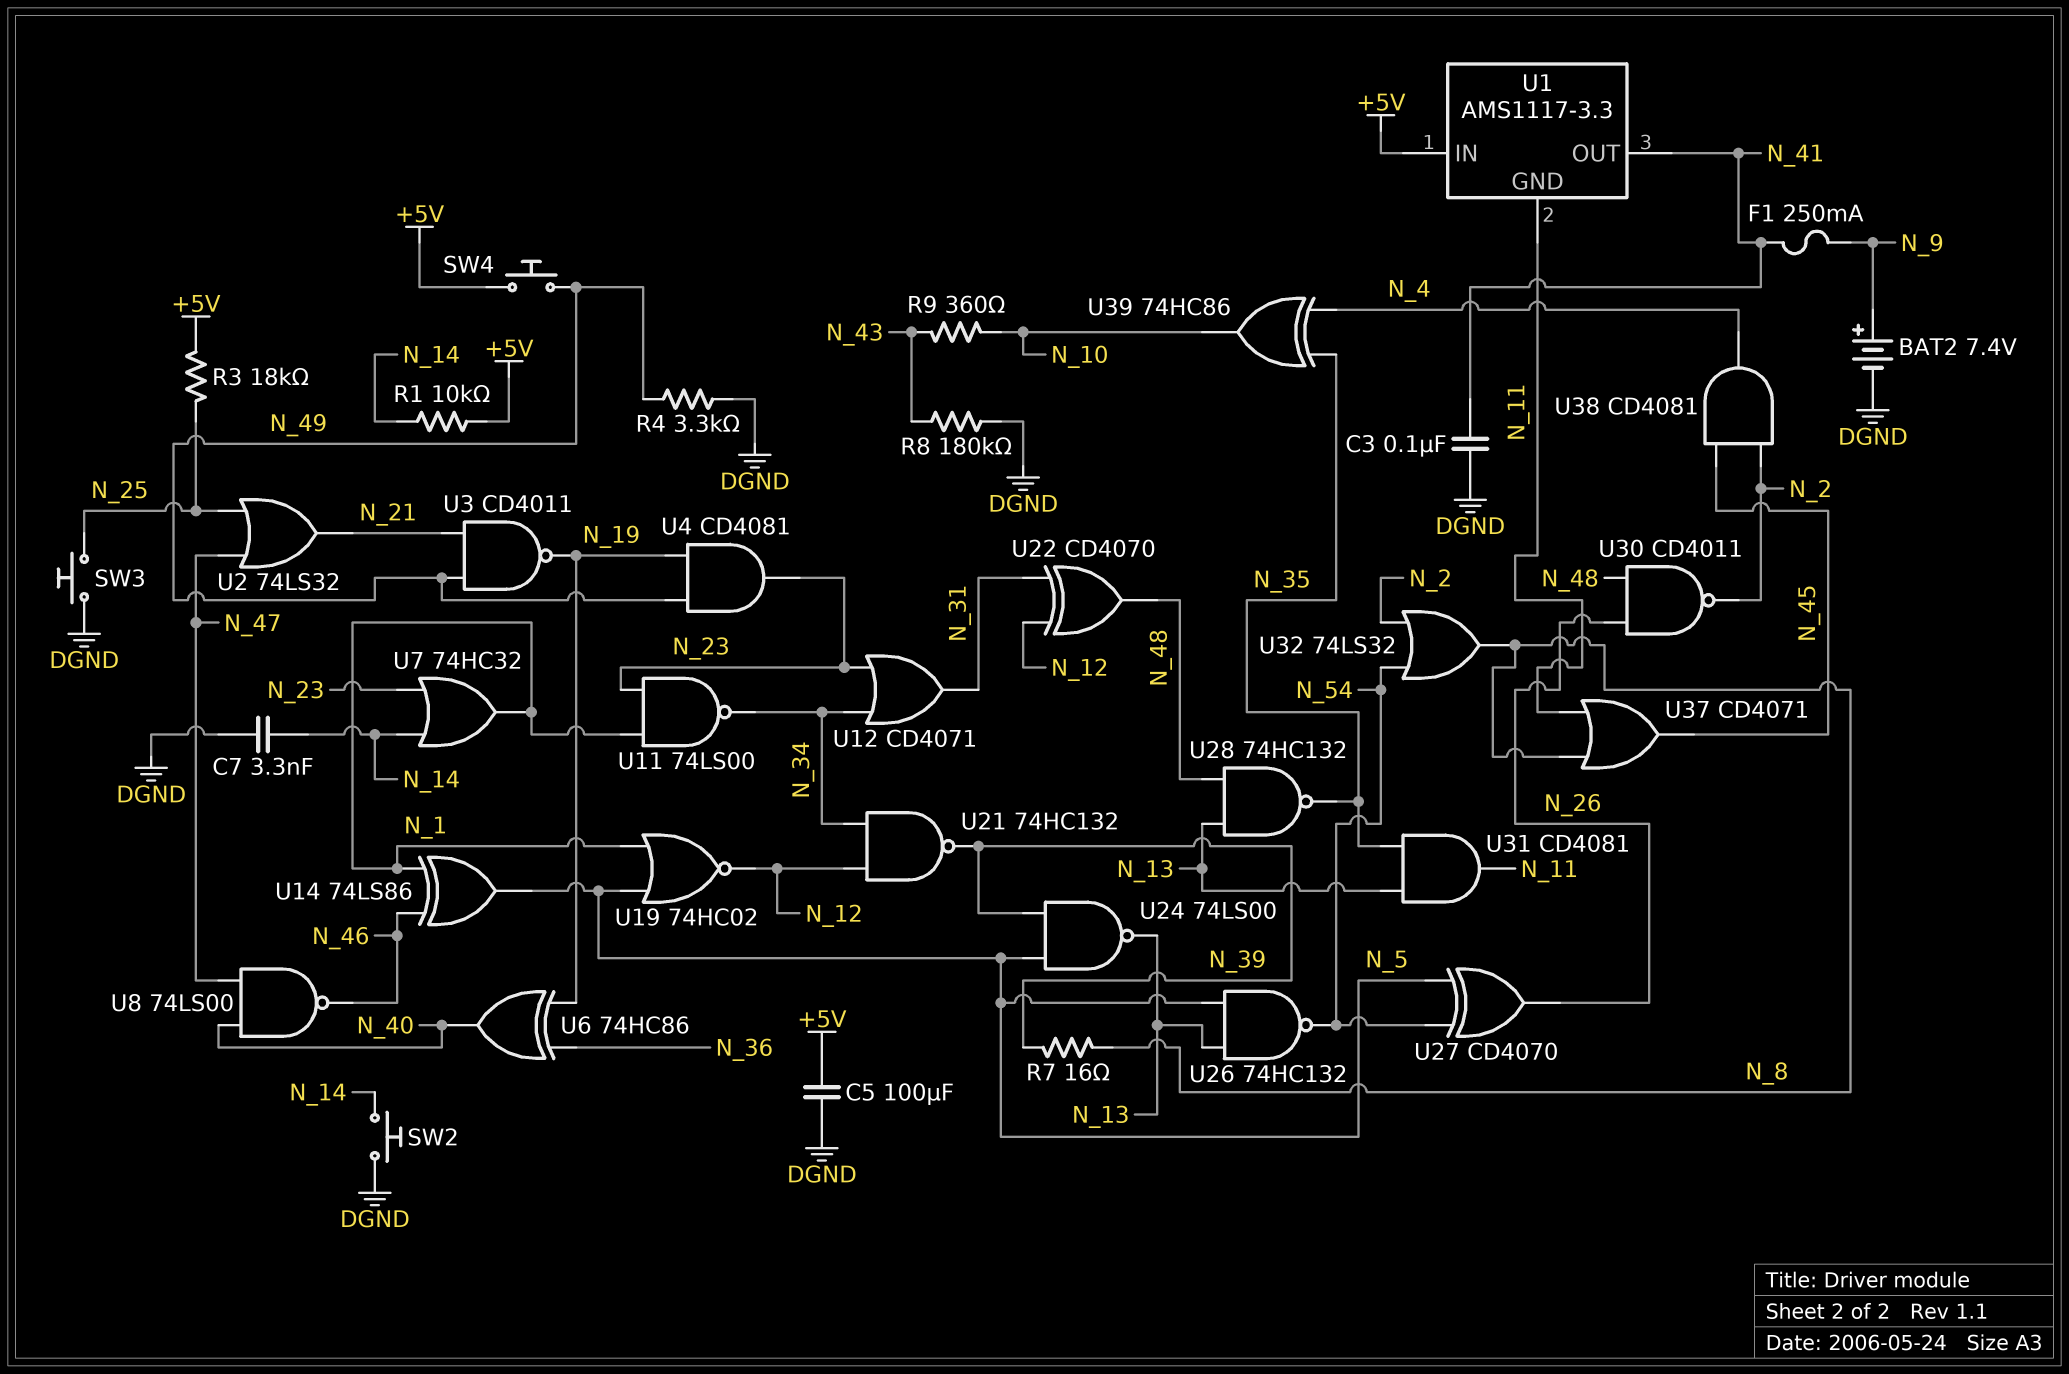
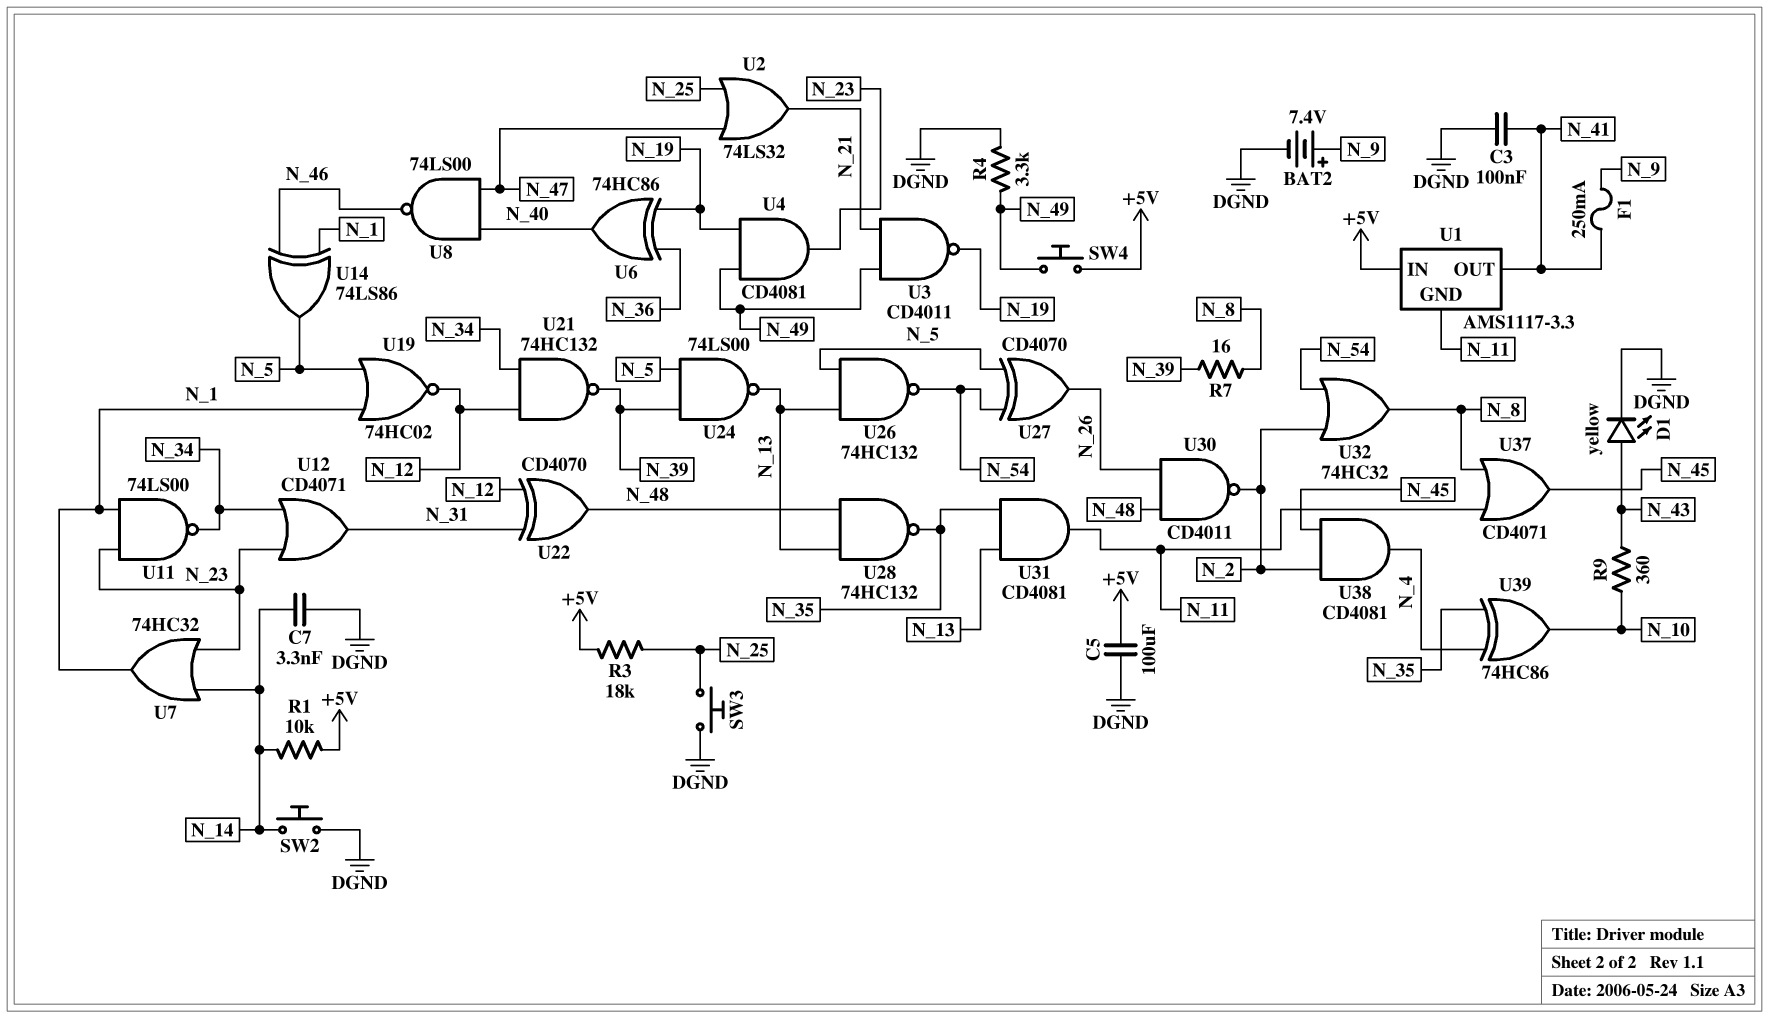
D1: none -> LED yellow (A N_43, K DGND)
R8: 180k (DGND, N_43) -> none
U32: OR 74LS32 (in N_2, in N_54, out N_8) -> OR 74HC32 (in N_2, in N_54, out N_8)

